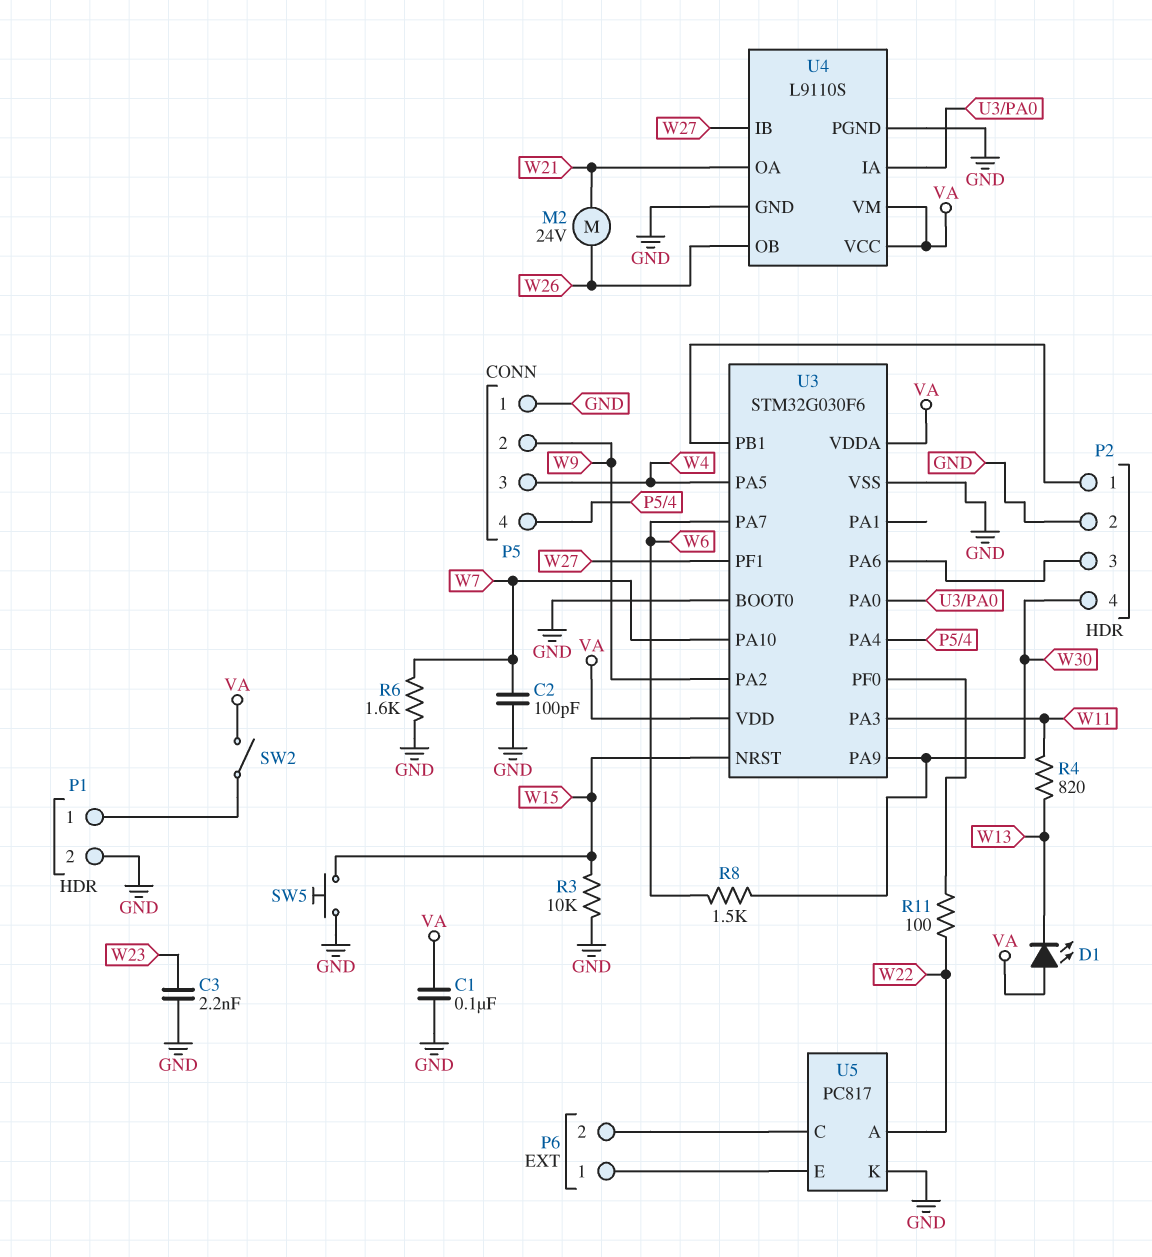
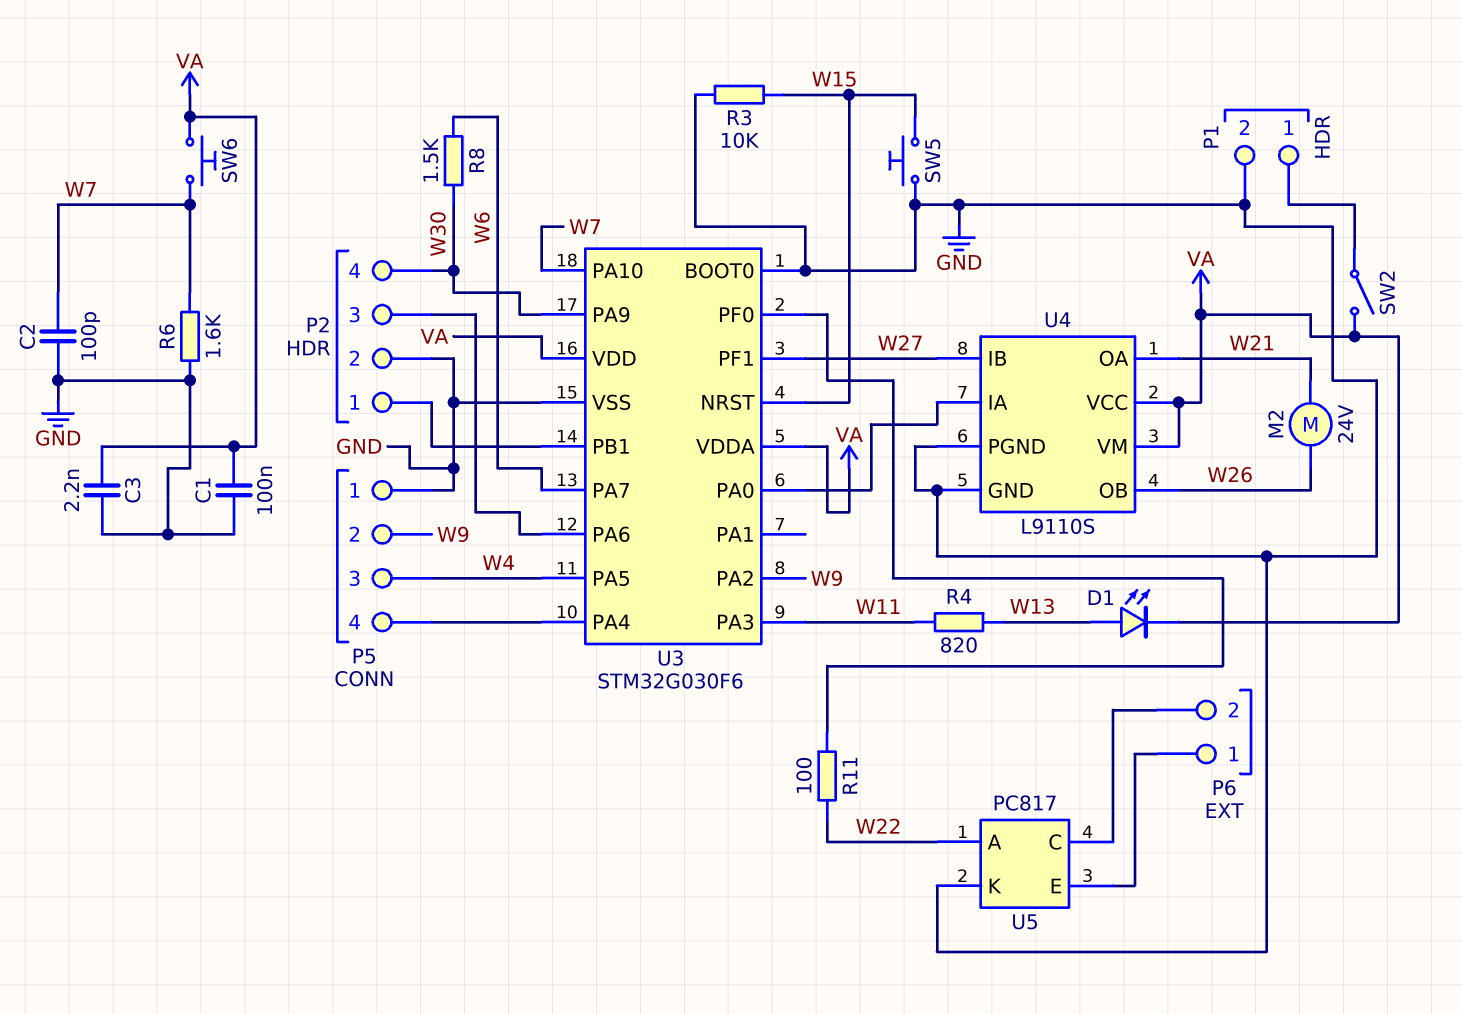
C3: 2.2nF (GND, W23) -> 2.2nF (GND, VA)
D1: LED (A VA, K W13) -> LED (A W13, K VA)
SW6: none -> button (VA, W7)

